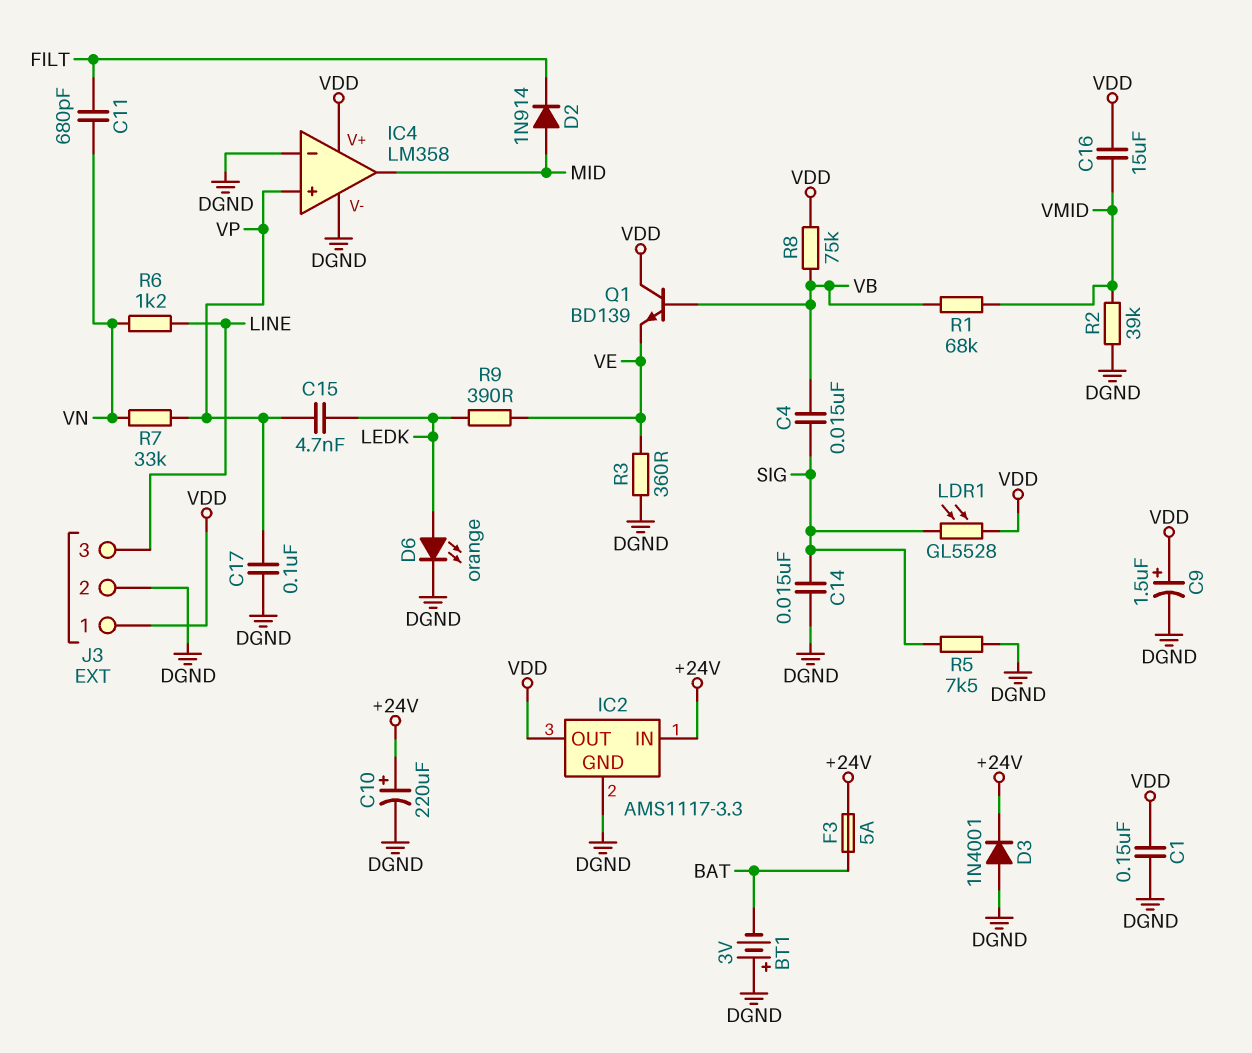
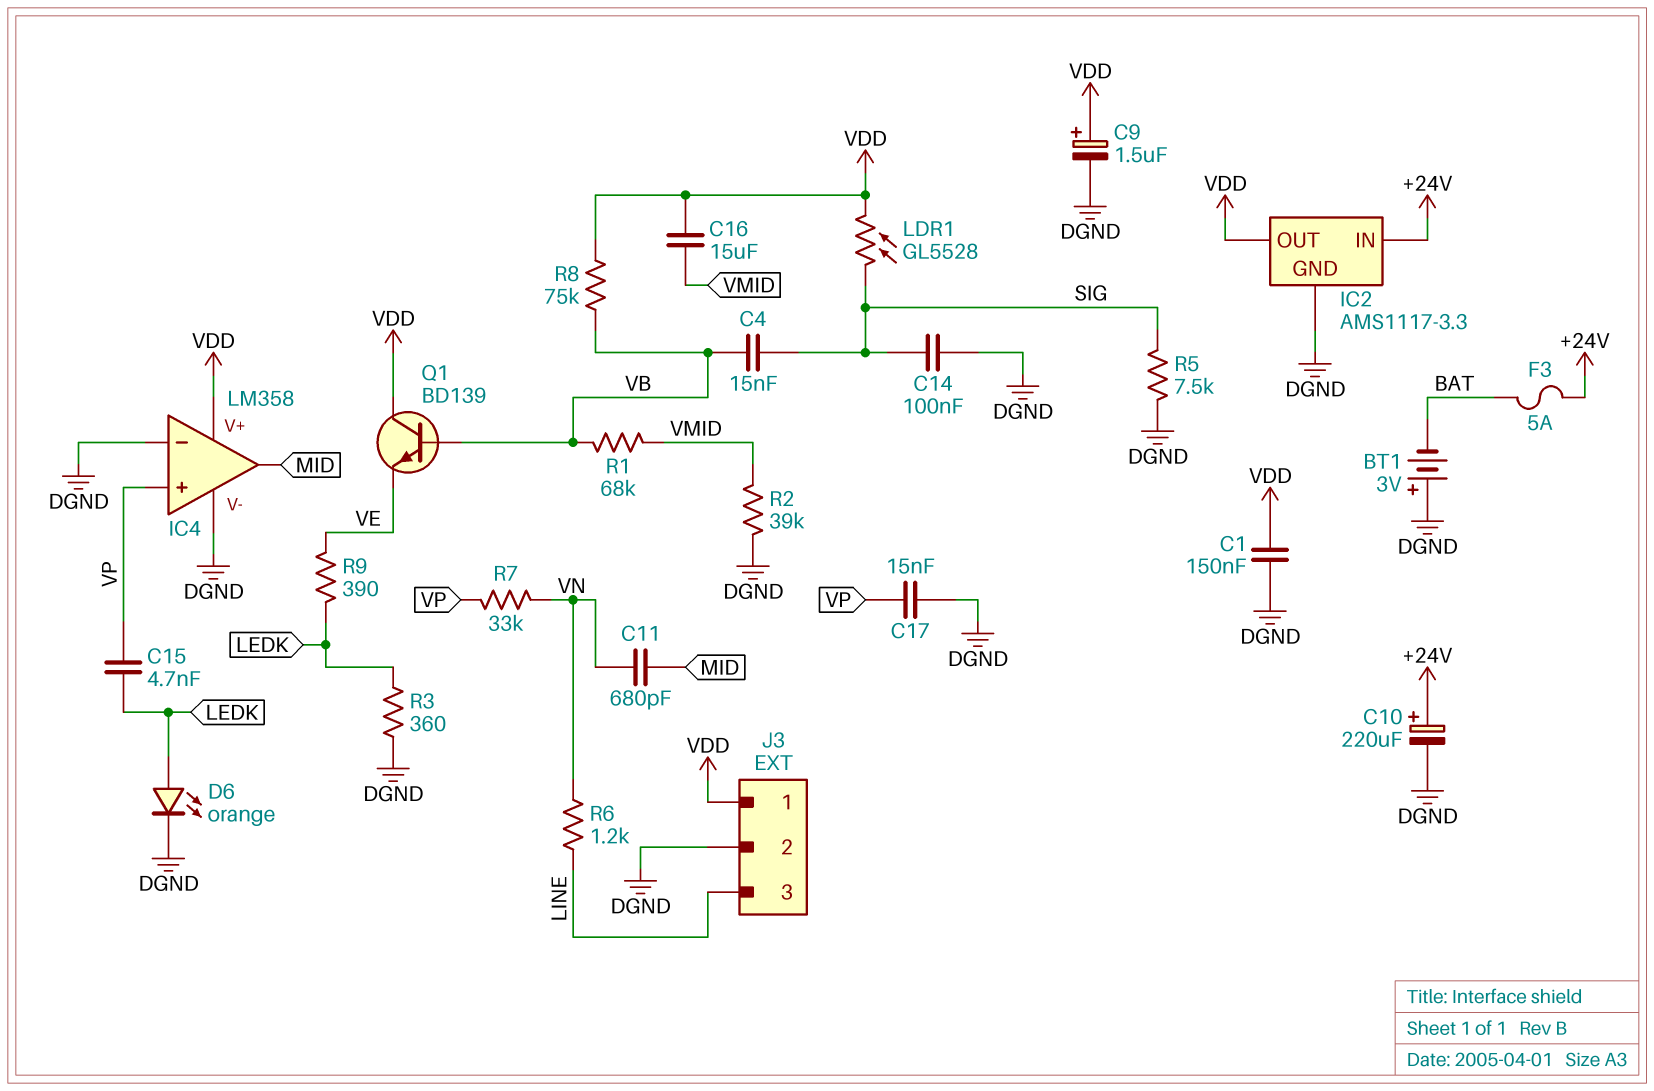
C11: 680pF (FILT, VN) -> 680pF (MID, VN)
C14: 15nF (DGND, SIG) -> 100nF (DGND, SIG)
C17: 100nF (DGND, VP) -> 15nF (DGND, VP)
D2: diode 1N914 (A MID, K FILT) -> none
D3: diode 1N4001 (A DGND, K +24V) -> none
R3: 360 (DGND, VE) -> 360 (DGND, LEDK)

